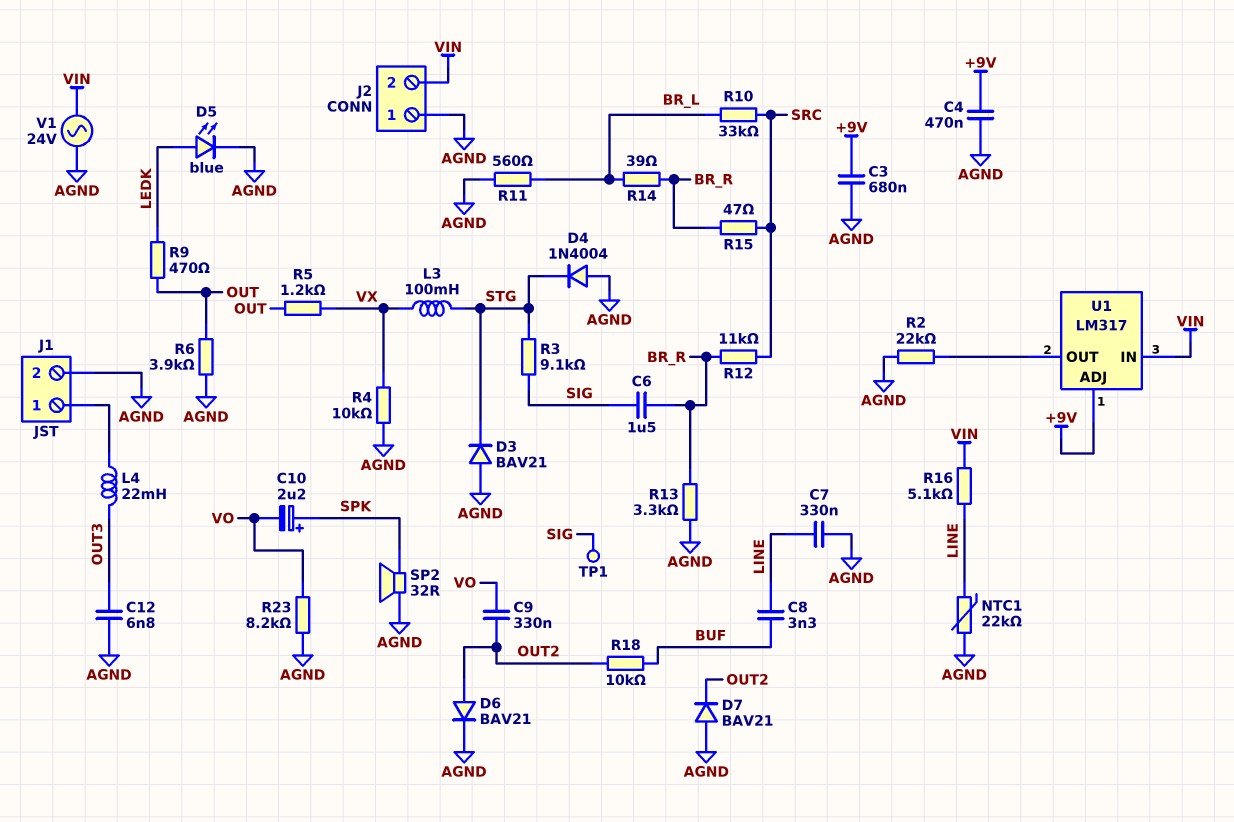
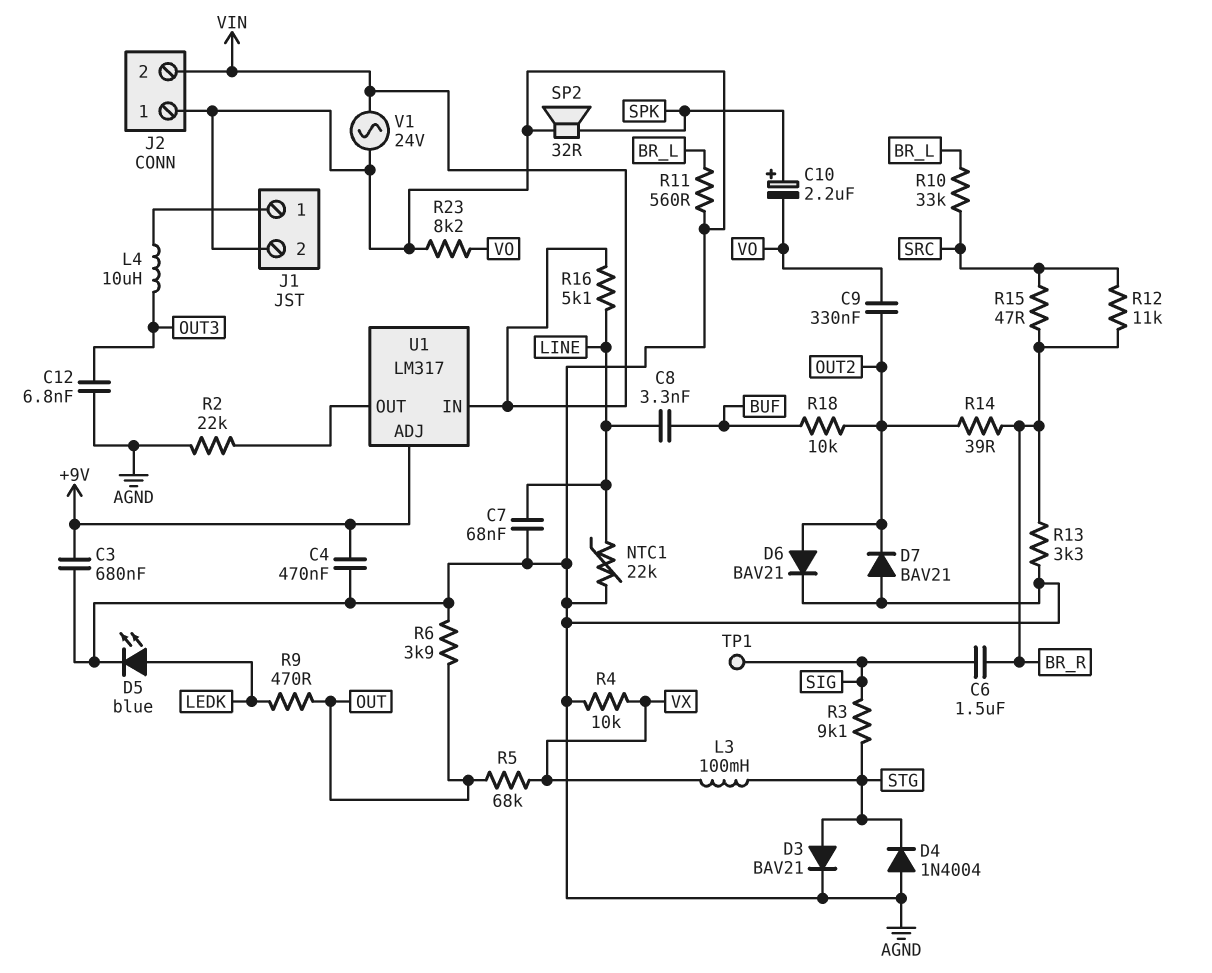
C7: 330nF (AGND, LINE) -> 68nF (AGND, LINE)
D3: diode BAV21 (A AGND, K STG) -> diode BAV21 (A STG, K AGND)
L4: 22mH (J1/1, OUT3) -> 10uH (J1/1, OUT3)
R5: 1.2k (OUT, VX) -> 68k (OUT, VX)
R14: 39 (BR_L, BR_R) -> 39 (BR_R, OUT2)

